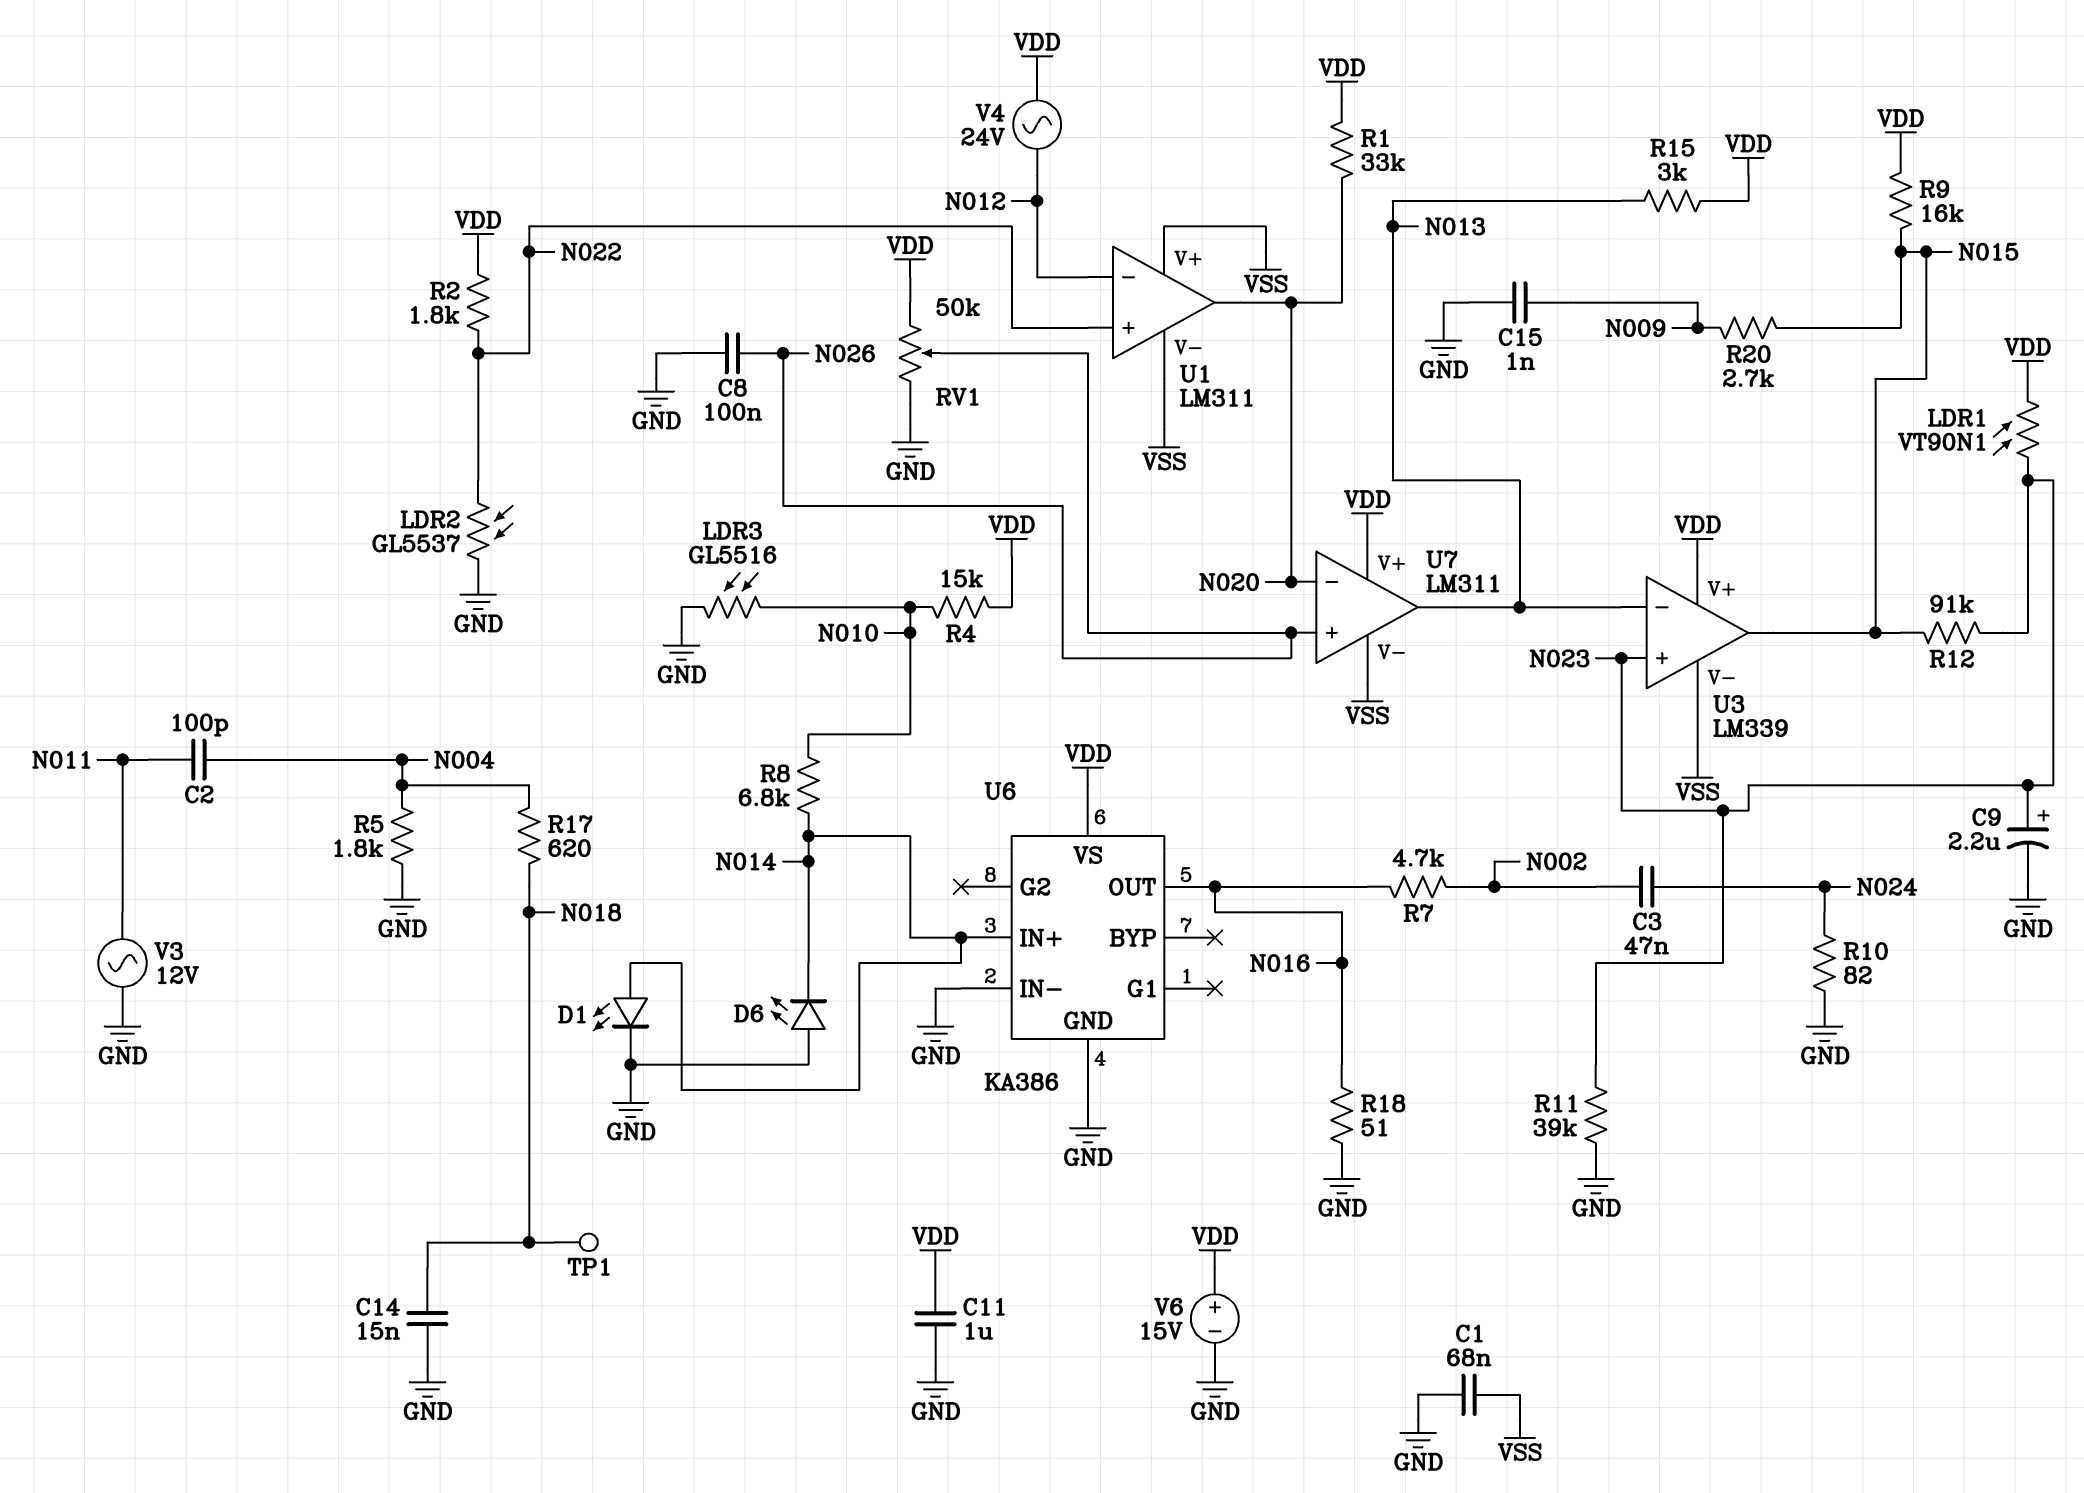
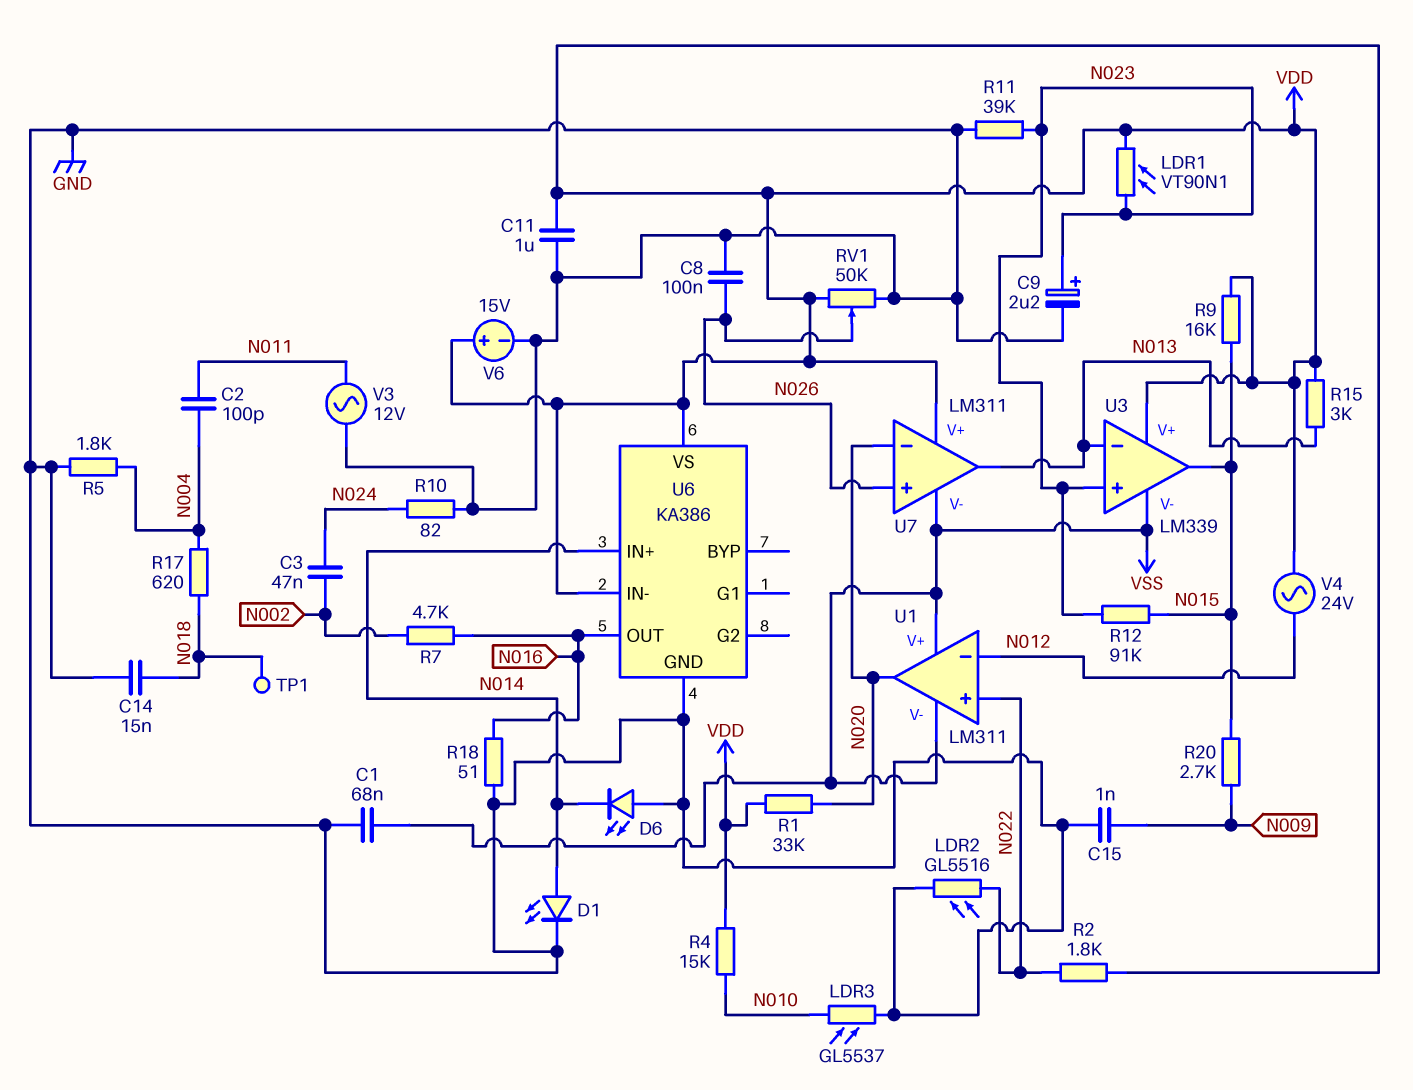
LDR2: GL5537 (GND, N022) -> GL5516 (GND, N022)
LDR3: GL5516 (GND, N010) -> GL5537 (GND, N010)
R8: 6.8k (N010, N014) -> none
U6 pin IN-: GND -> VDD

